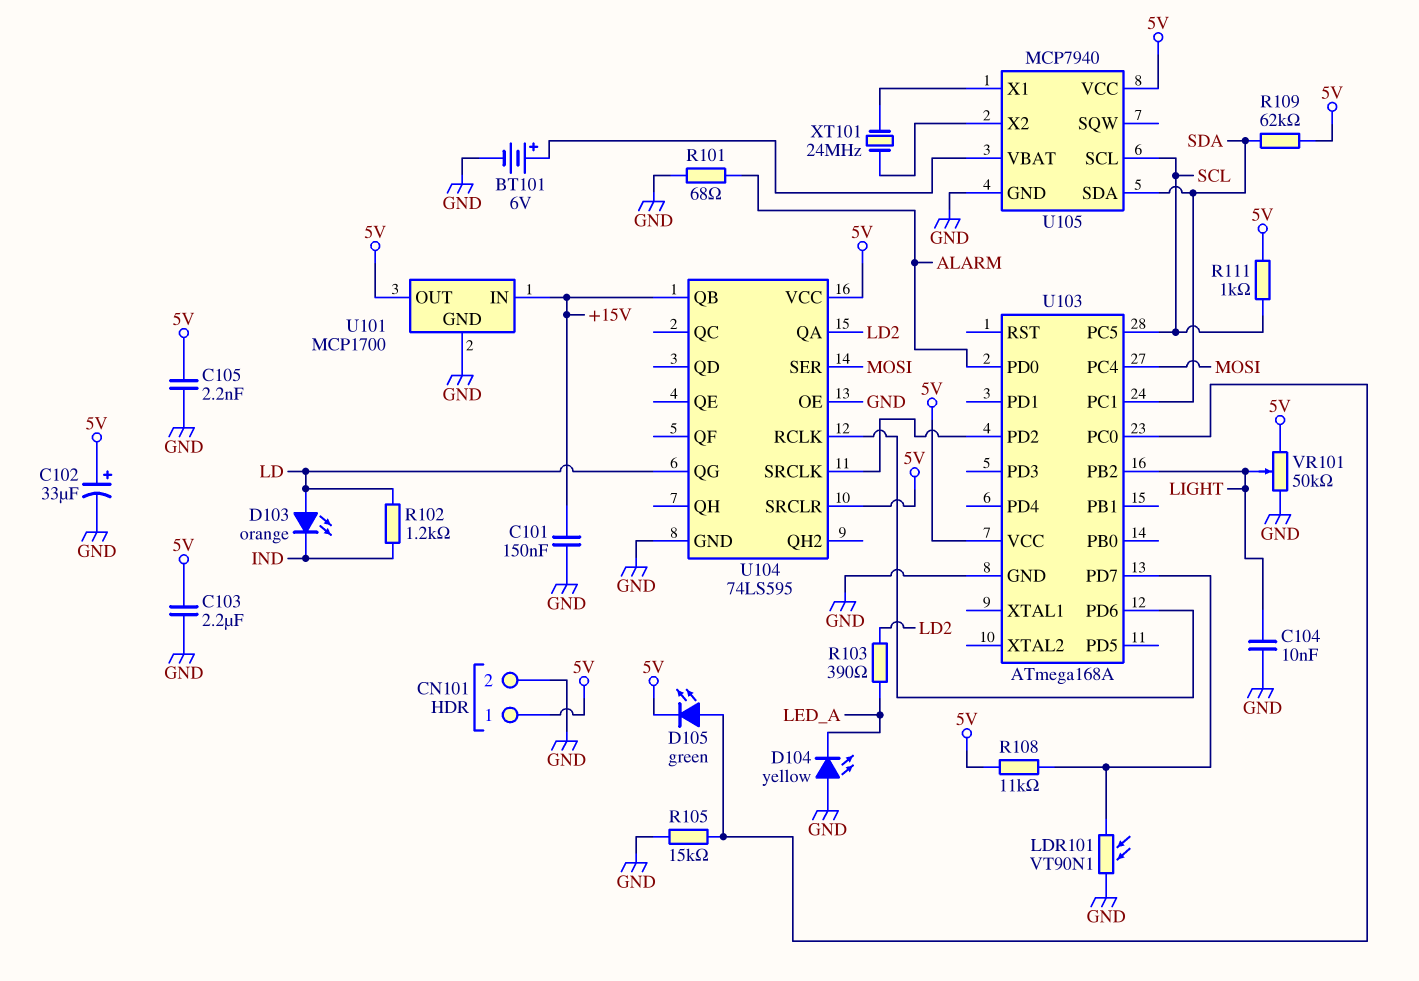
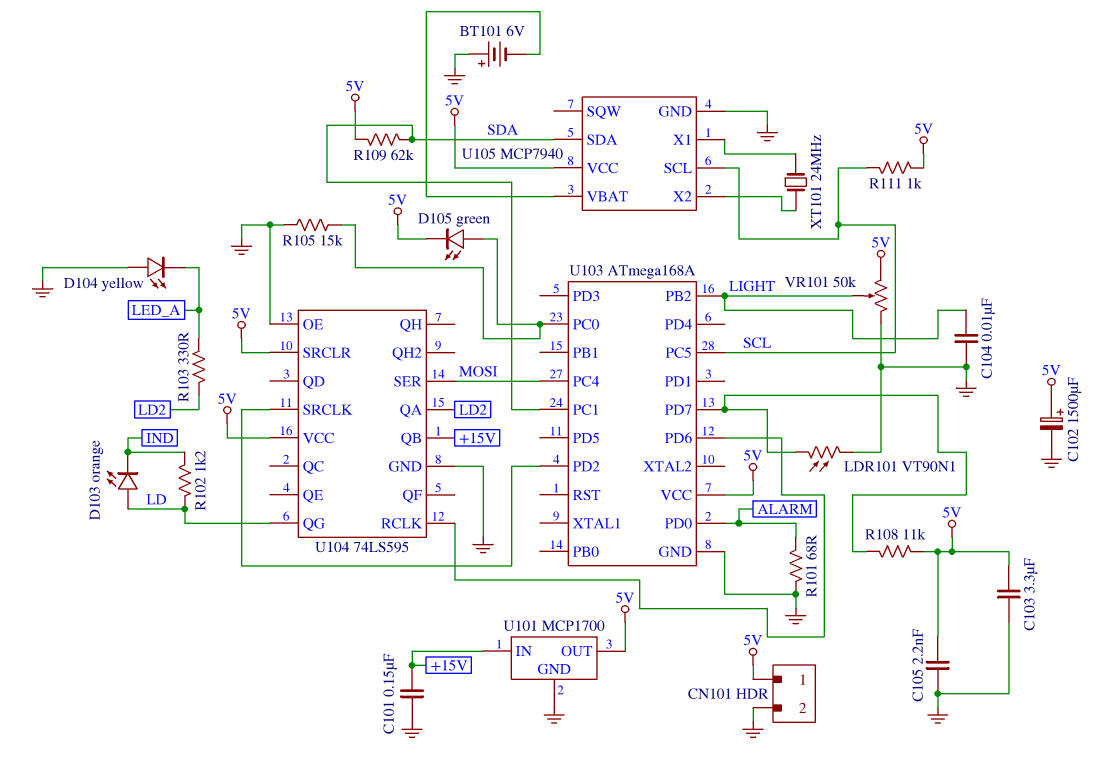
BT101: 6V (plus U105/VBAT, minus GND) -> 6V (plus GND, minus U105/VBAT)
C102: 33uF (plus 5V, minus GND) -> 1500uF (plus 5V, minus GND)
C103: 2.2uF (5V, GND) -> 3.3uF (5V, GND)
R103: 390 (LD2, LED_A) -> 330 (LD2, LED_A)

